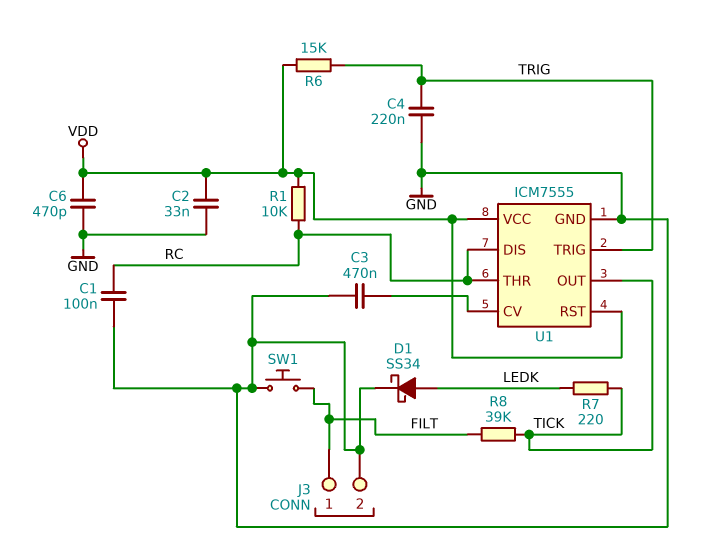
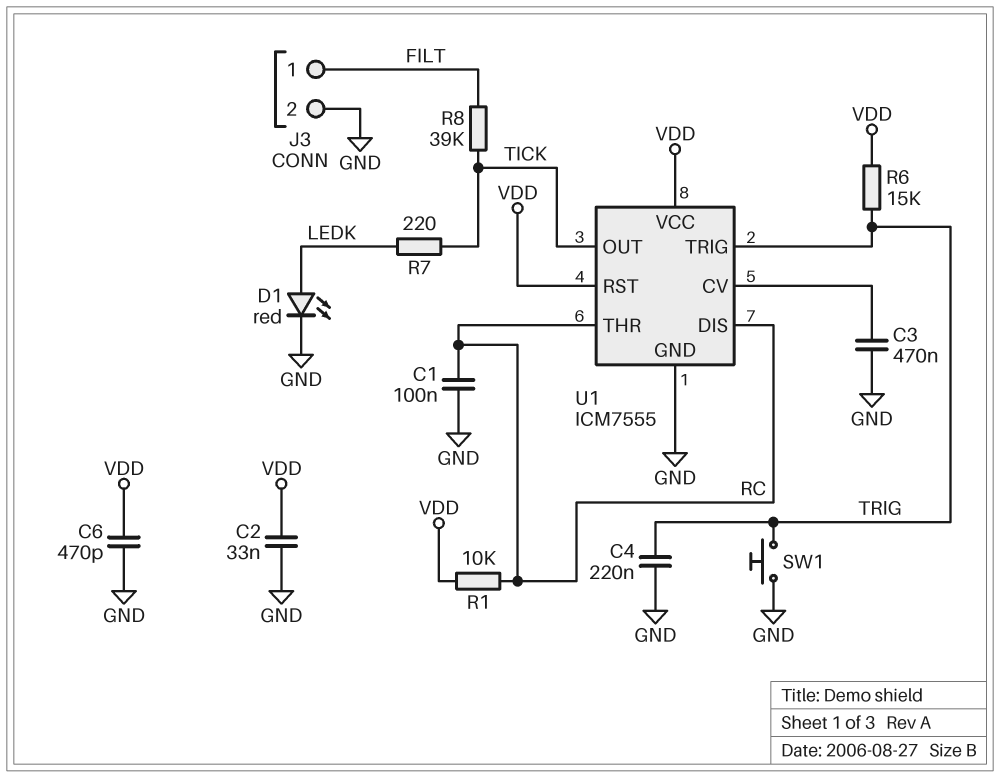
D1: schottky SS34 (A LEDK, K GND) -> LED red (A LEDK, K GND)
SW1: button (FILT, GND) -> button (GND, TRIG)

